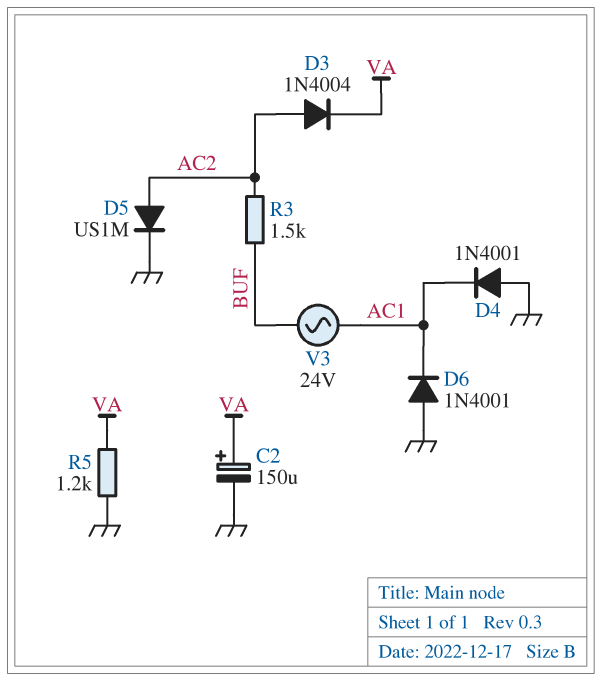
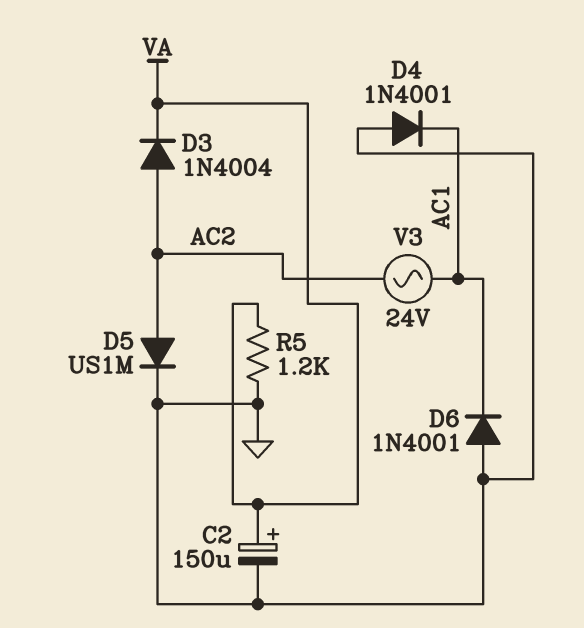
R3: 1.5k (AC2, BUF) -> none
V3: AC 24V (AC1, BUF) -> AC 24V (AC1, AC2)

